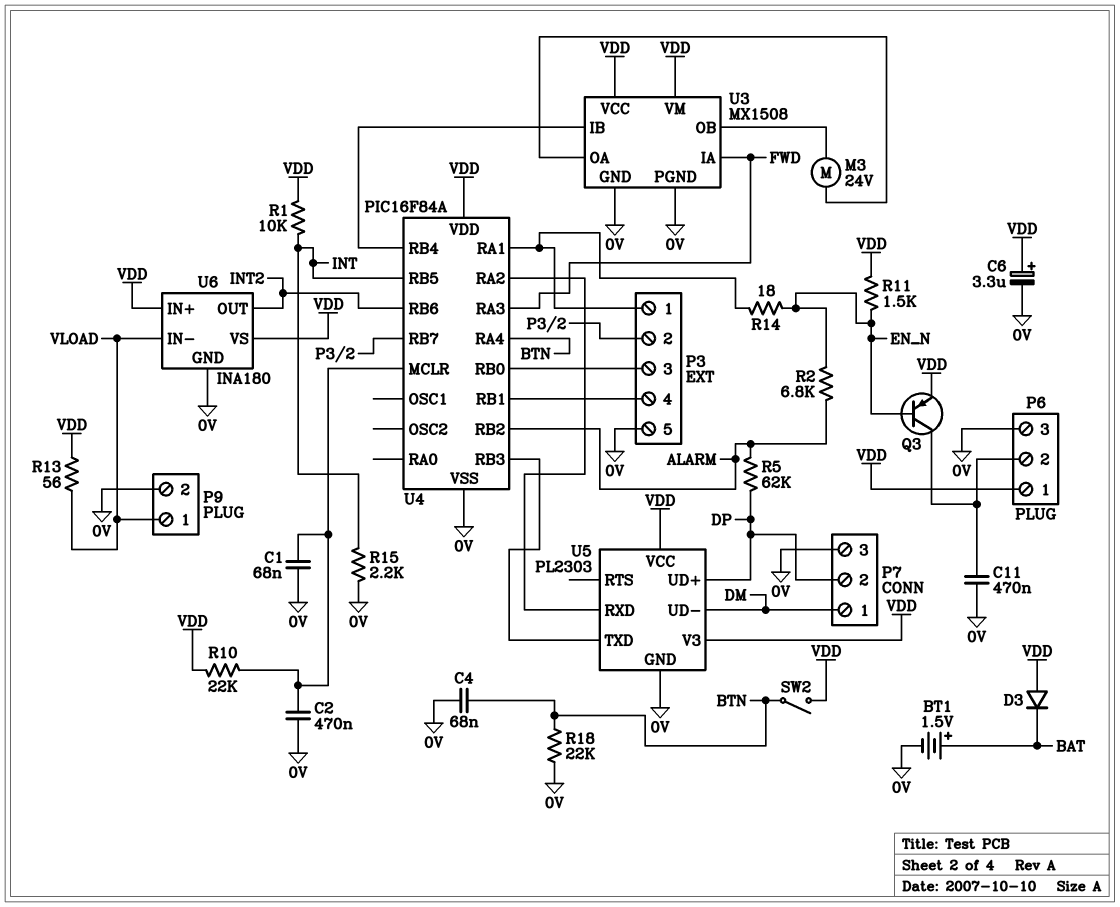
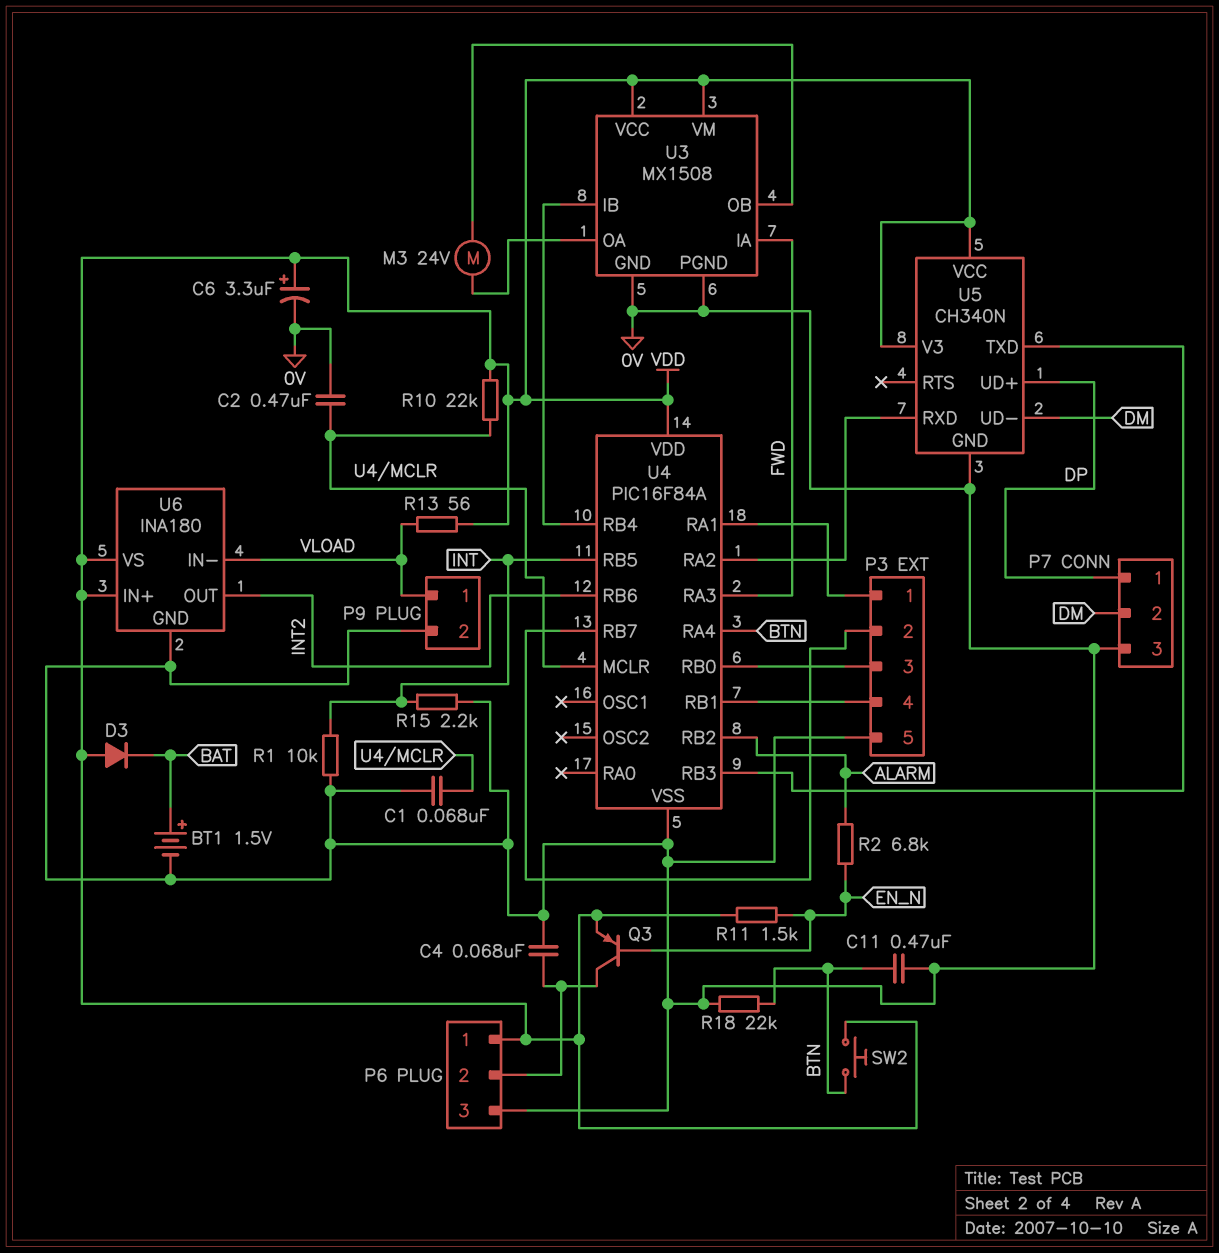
C4: 68nF (0V, BTN) -> 68nF (0V, P6/2)
C11: 470nF (0V, P6/2) -> 470nF (0V, BTN)
P7 pin 1: DM -> DP
P7 pin 2: DP -> DM
R1: 10k (INT, VDD) -> 10k (0V, INT)
R5: 62k (ALARM, DP) -> none
R14: 18 (EN_N, P3/1) -> none
SW2: switch (BTN, VDD) -> button (BTN, VDD)
U5: PL2303 -> CH340N

